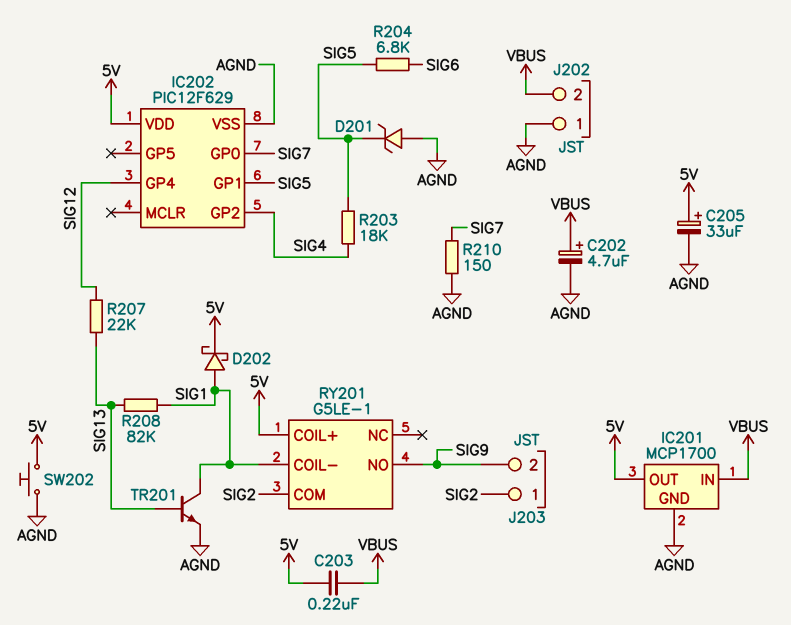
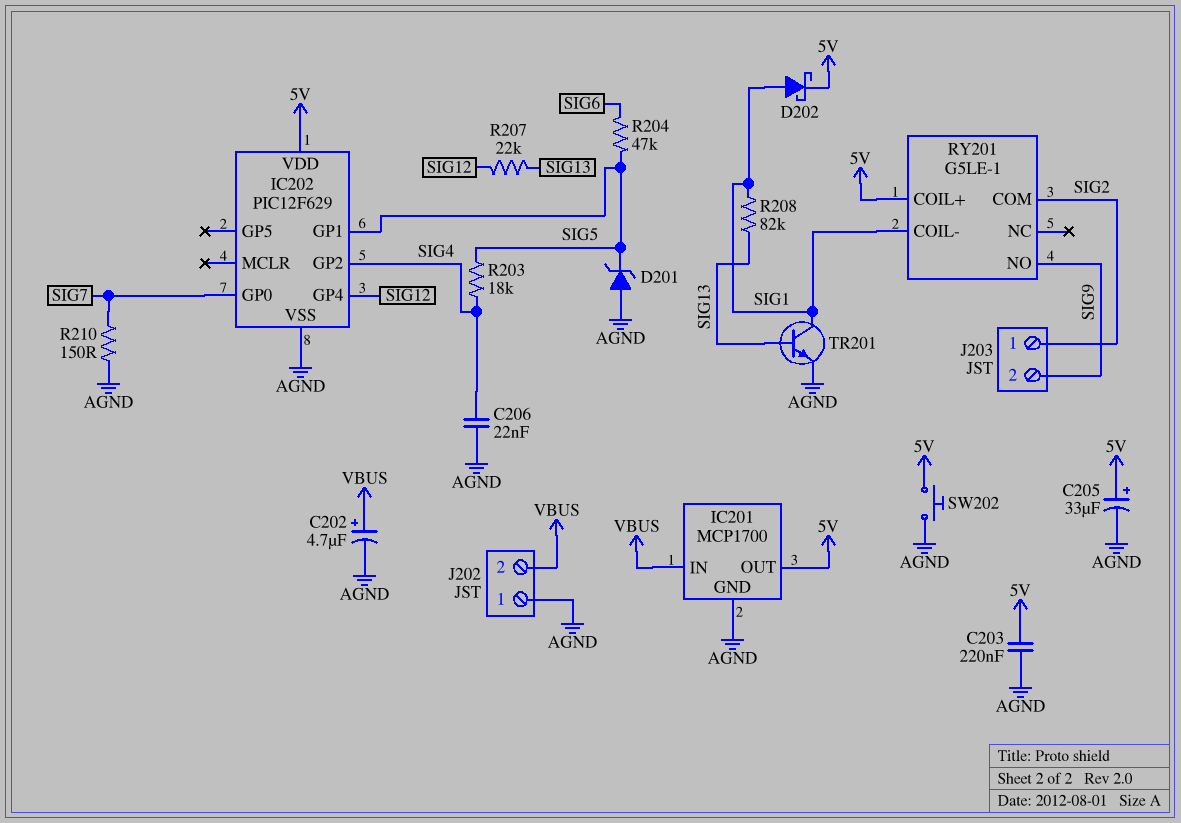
C203: 220nF (5V, VBUS) -> 220nF (5V, AGND)
C206: none -> 22nF (AGND, SIG4)
R204: 6.8k (SIG5, SIG6) -> 47k (SIG5, SIG6)

